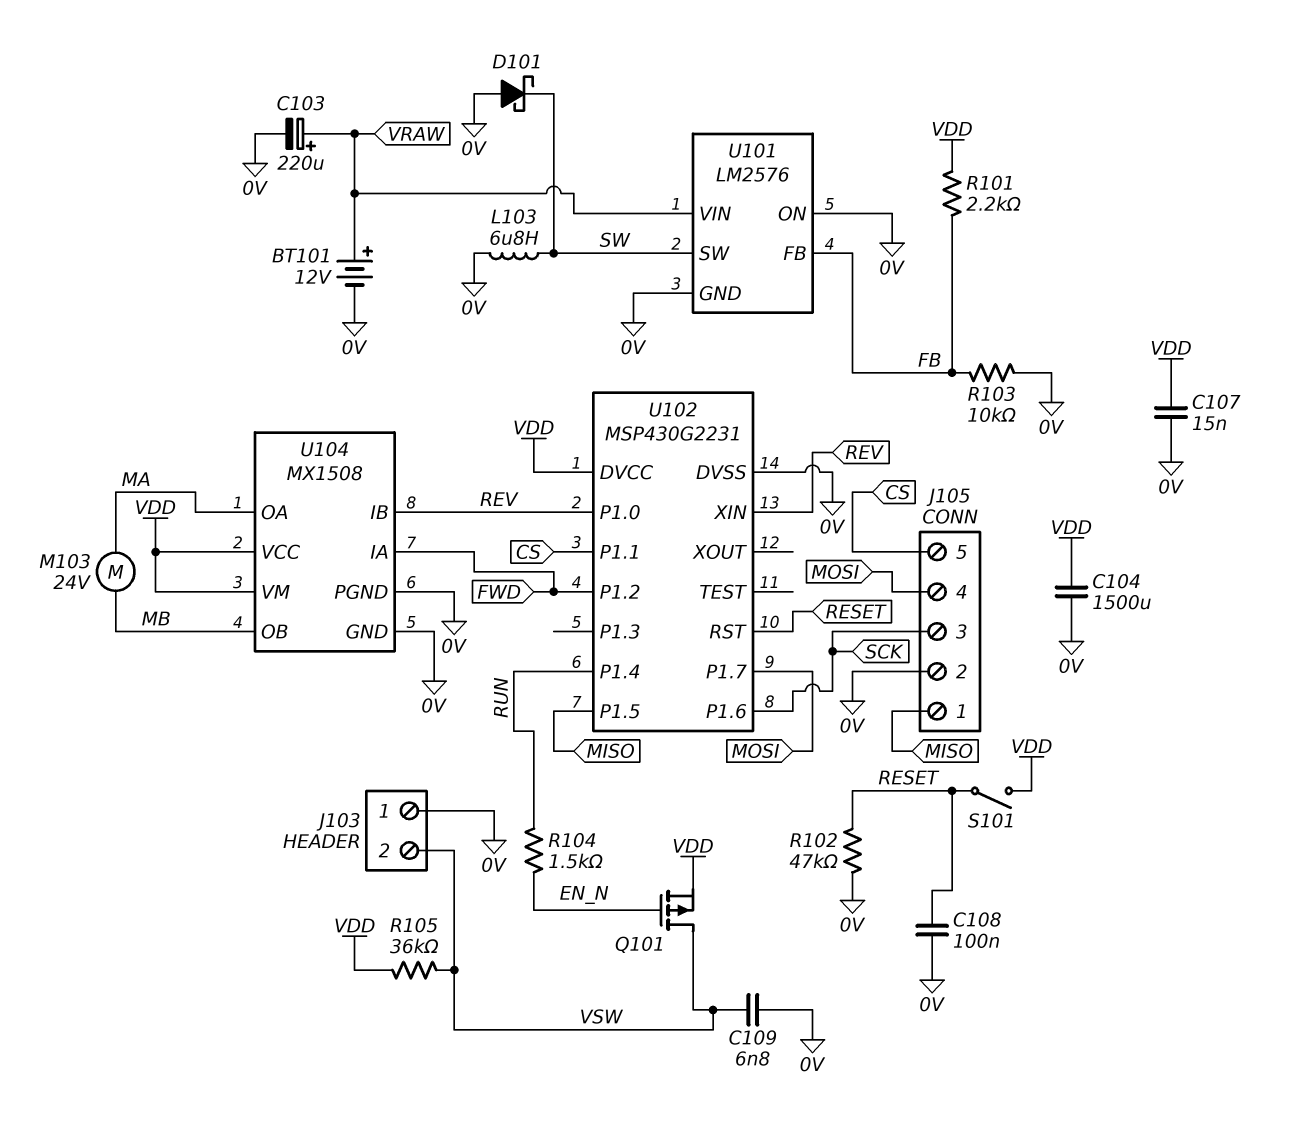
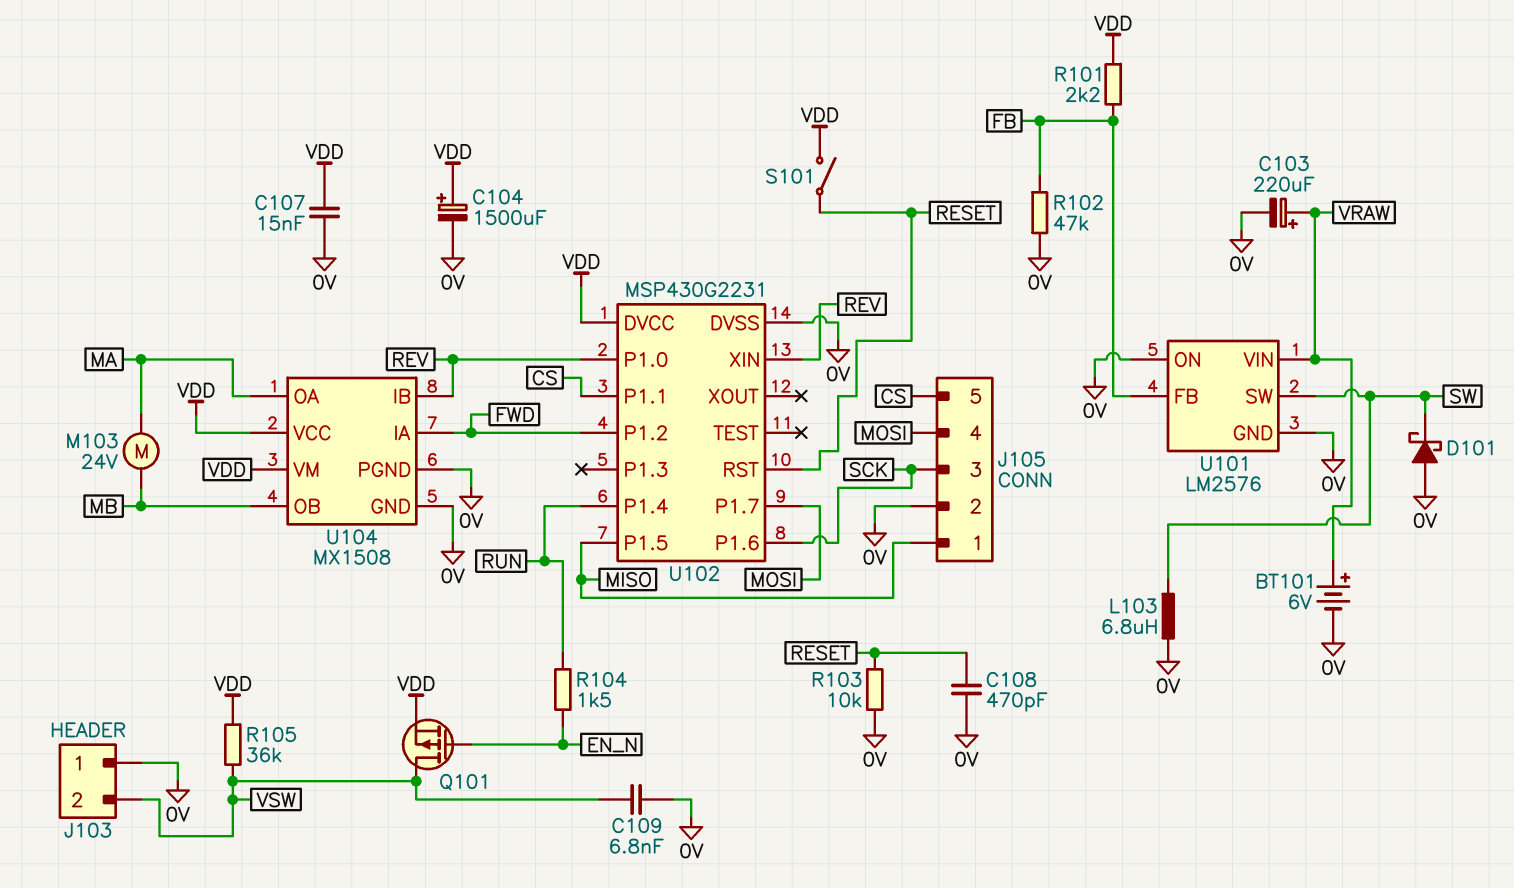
BT101: 12V (plus VRAW, minus 0V) -> 6V (plus VRAW, minus 0V)
C104: 1500uF (0V, VDD) -> 1500uF (plus VDD, minus 0V)
C108: 100nF (0V, RESET) -> 470pF (0V, RESET)
R102: 47k (0V, RESET) -> 47k (0V, FB)
R103: 10k (0V, FB) -> 10k (0V, RESET)

